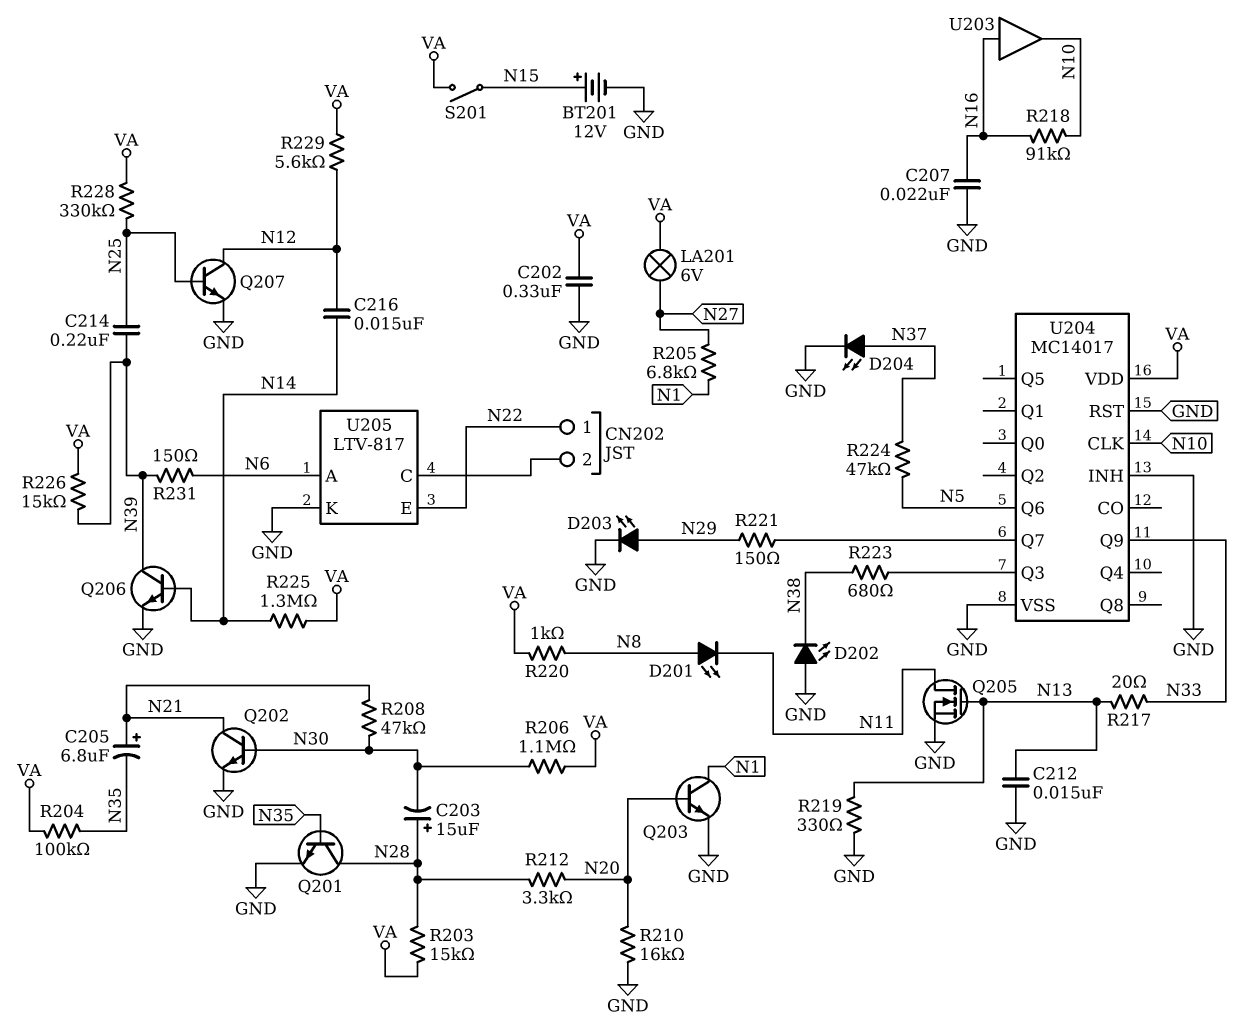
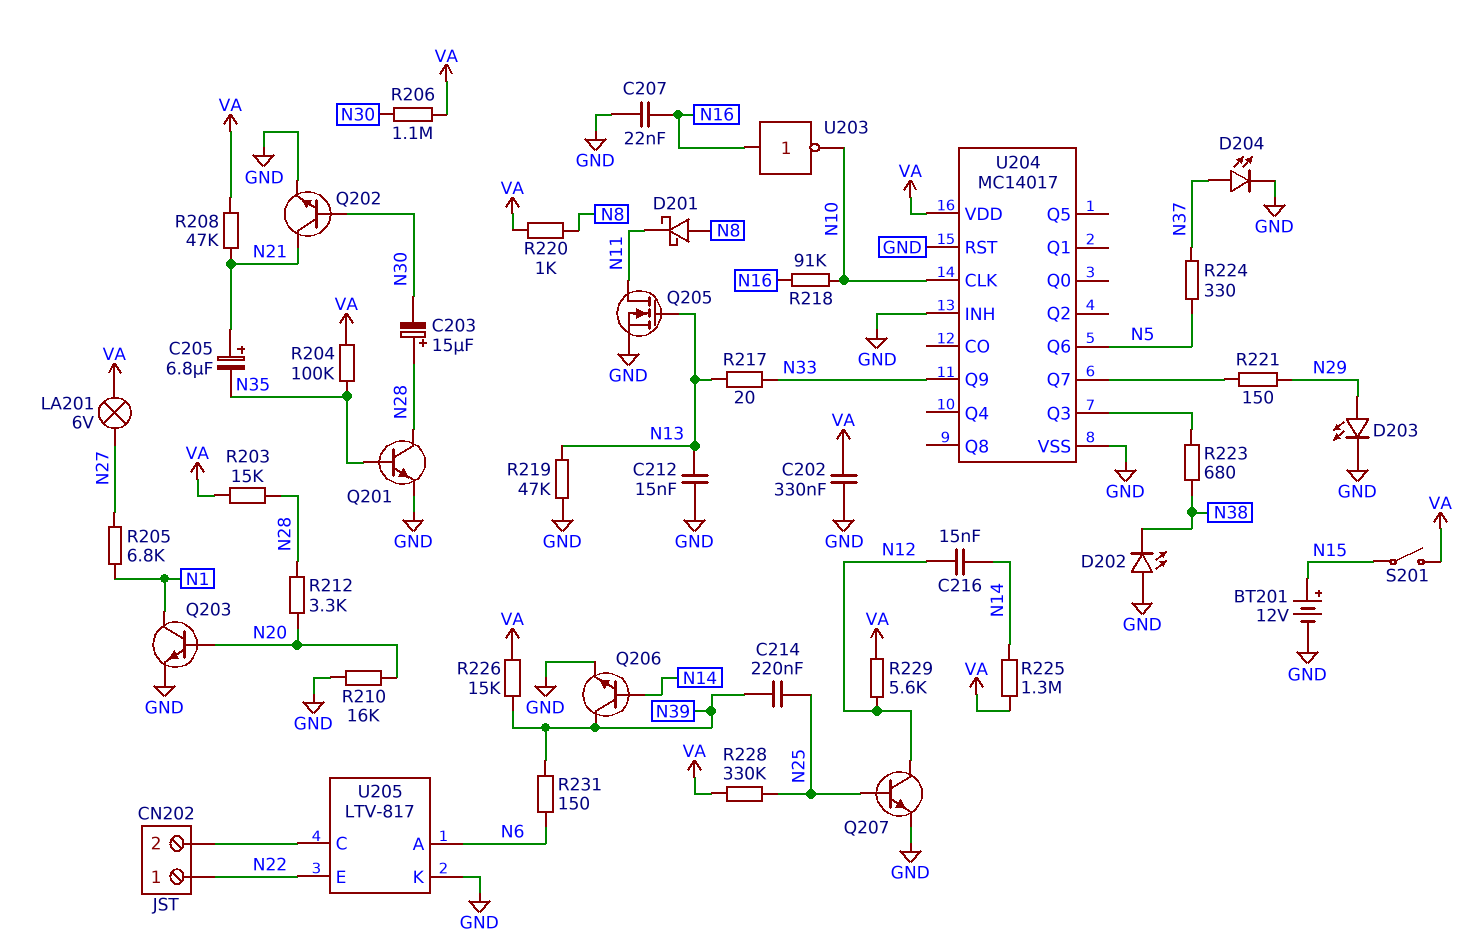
D201: LED (A N8, K N11) -> schottky (A N8, K N11)
R208: 47k (N21, N30) -> 47k (N21, VA)
R219: 330 (GND, N13) -> 47k (GND, N13)
R224: 47k (N5, N37) -> 330 (N5, N37)
U203: buffer (in N16, out N10) -> NOT (in N16, out N10)

